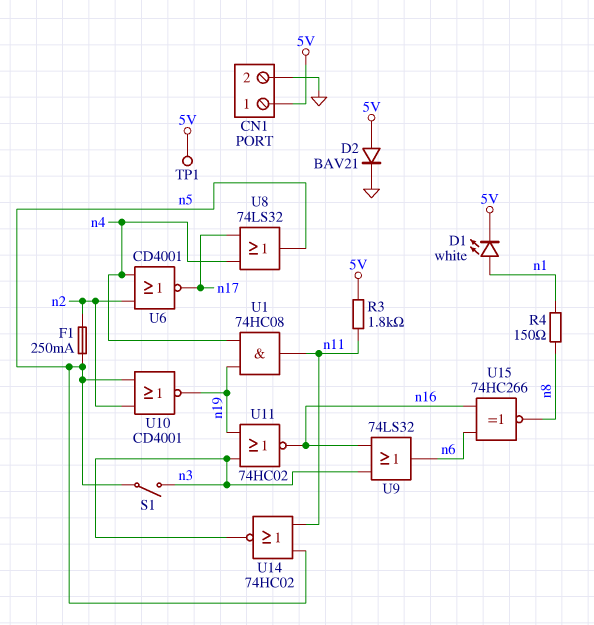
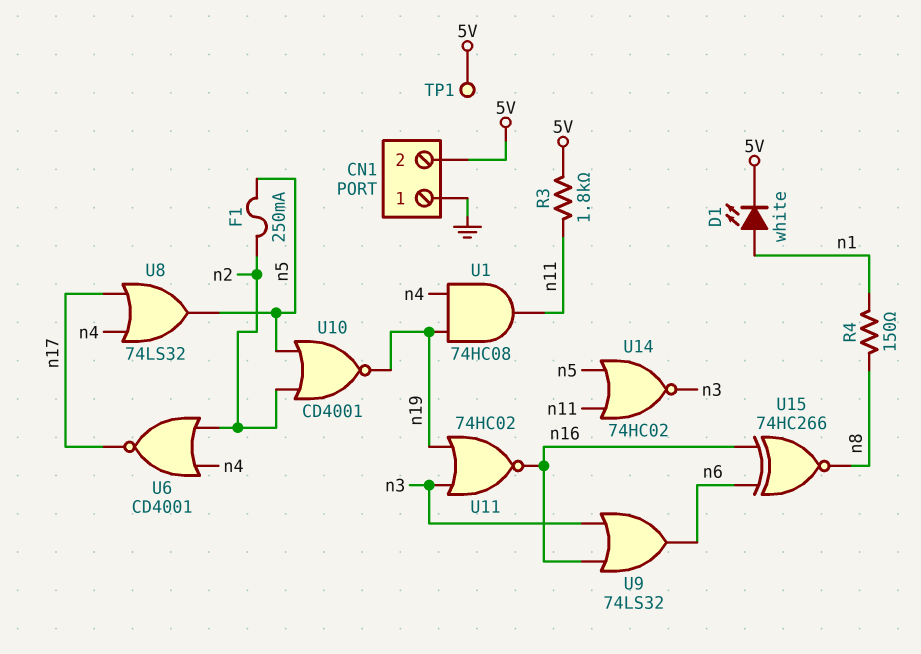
CN1 pin 1: 5V -> GND
CN1 pin 2: GND -> 5V
D2: diode BAV21 (A 5V, K GND) -> none
S1: switch (n3, n5) -> none

